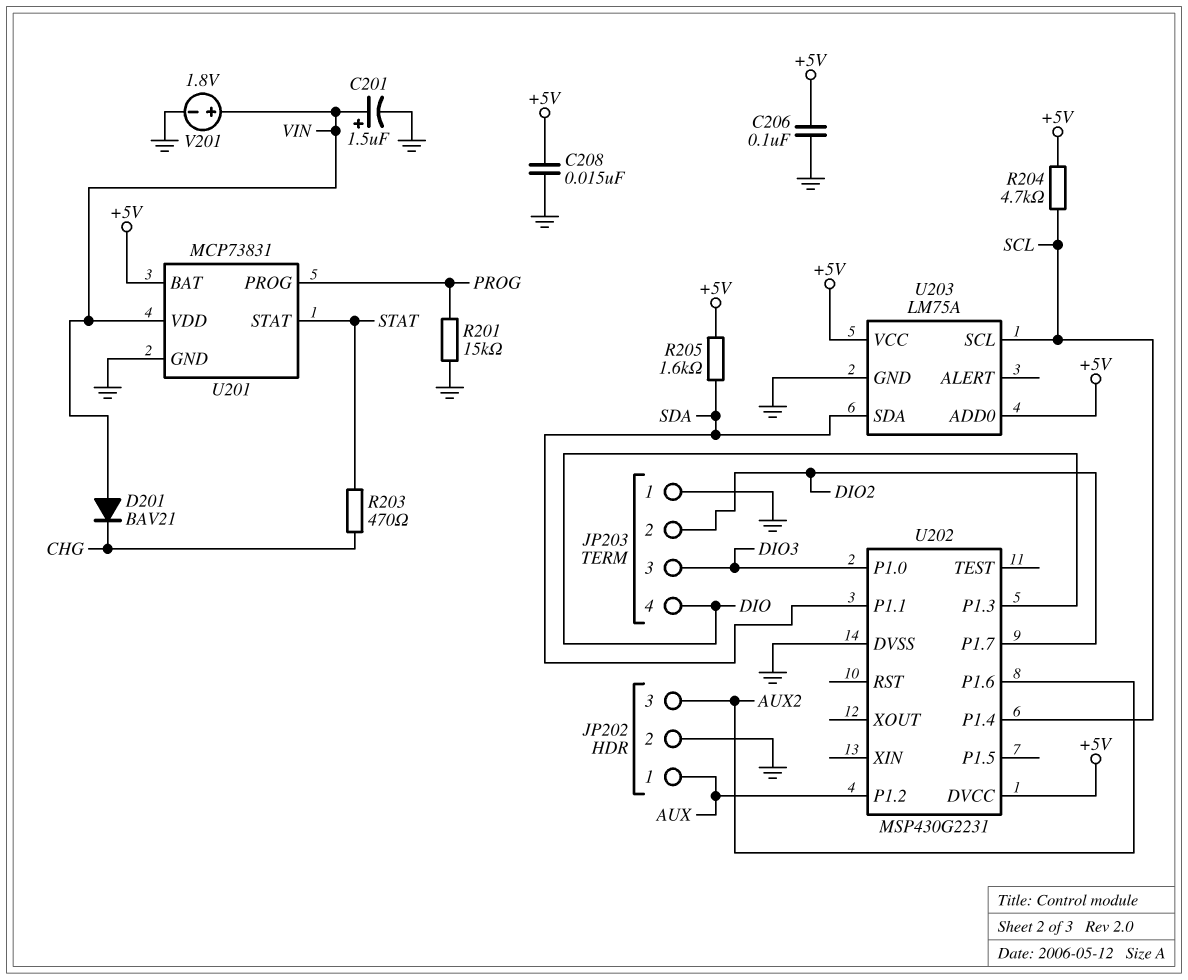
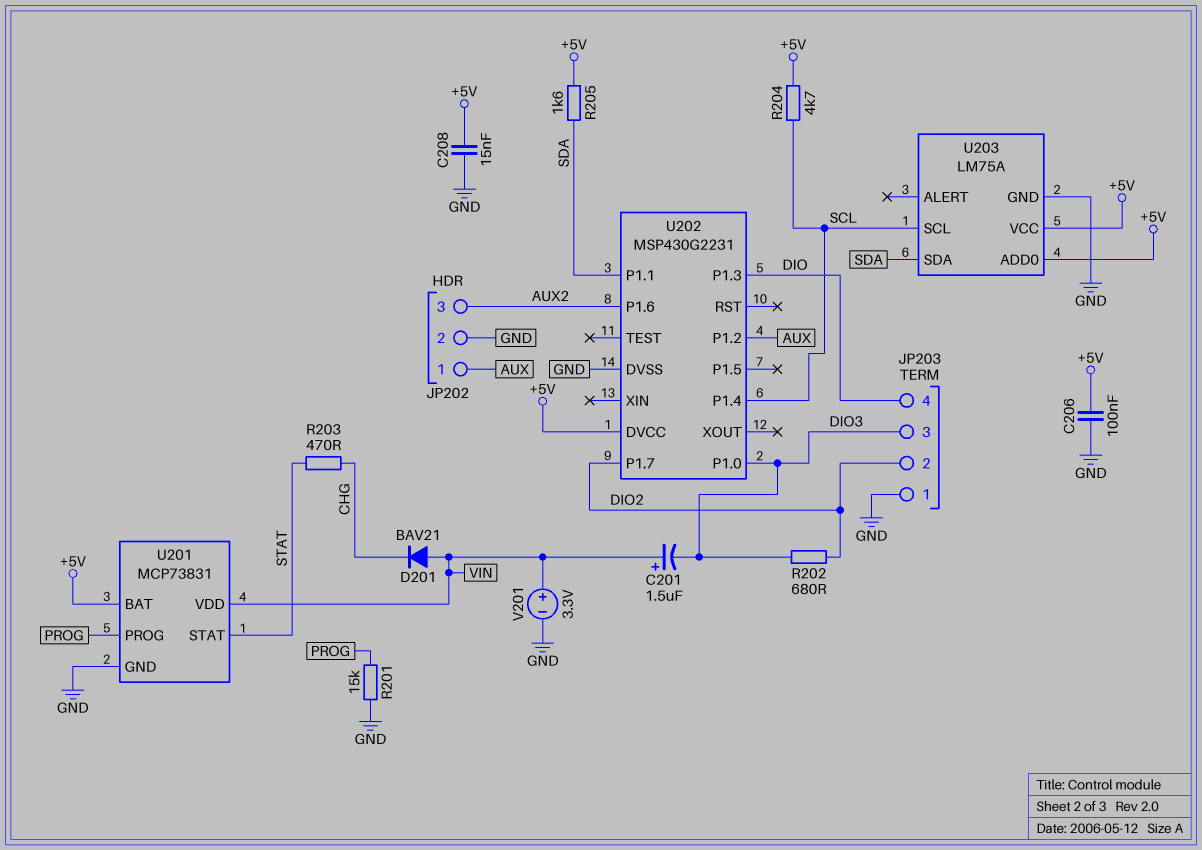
C201: 1.5uF (plus VIN, minus GND) -> 1.5uF (plus VIN, minus DIO3)
R202: none -> 680 (DIO2, DIO3)
V201: 1.8V (plus VIN, minus GND) -> 3.3V (plus VIN, minus GND)

